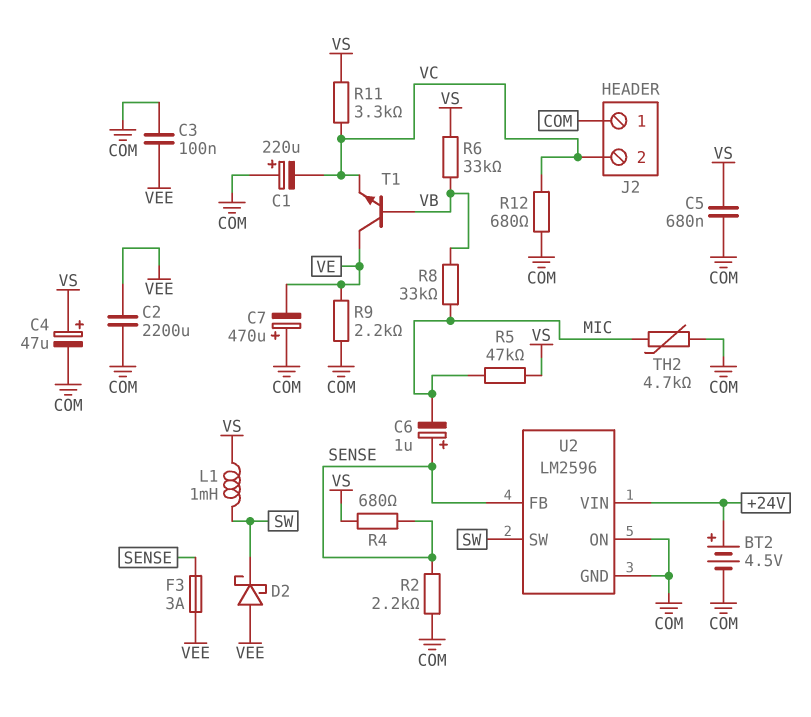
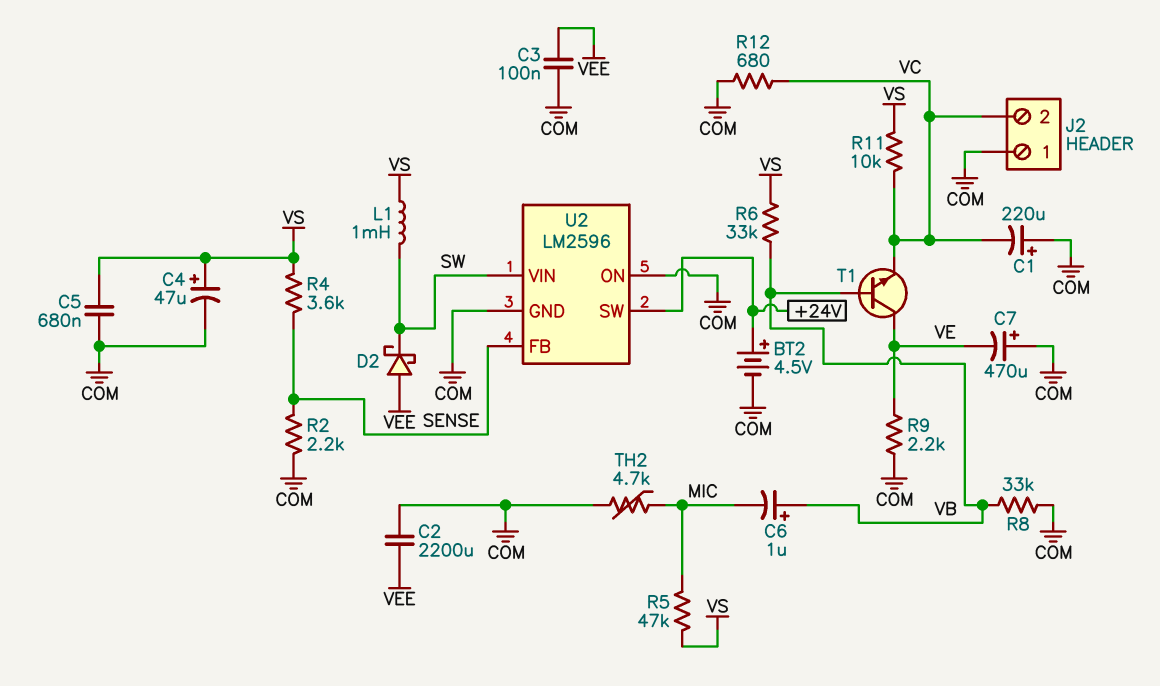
C6: 1uF (plus SENSE, minus MIC) -> 1uF (plus VB, minus MIC)
F3: 3A (SENSE, VEE) -> none
R4: 680 (SENSE, VS) -> 3.6k (SENSE, VS)
R8: 33k (MIC, VB) -> 33k (COM, VB)
R11: 3.3k (VC, VS) -> 10k (VC, VS)
U2 pin SW: SW -> +24V
U2 pin VIN: +24V -> SW

